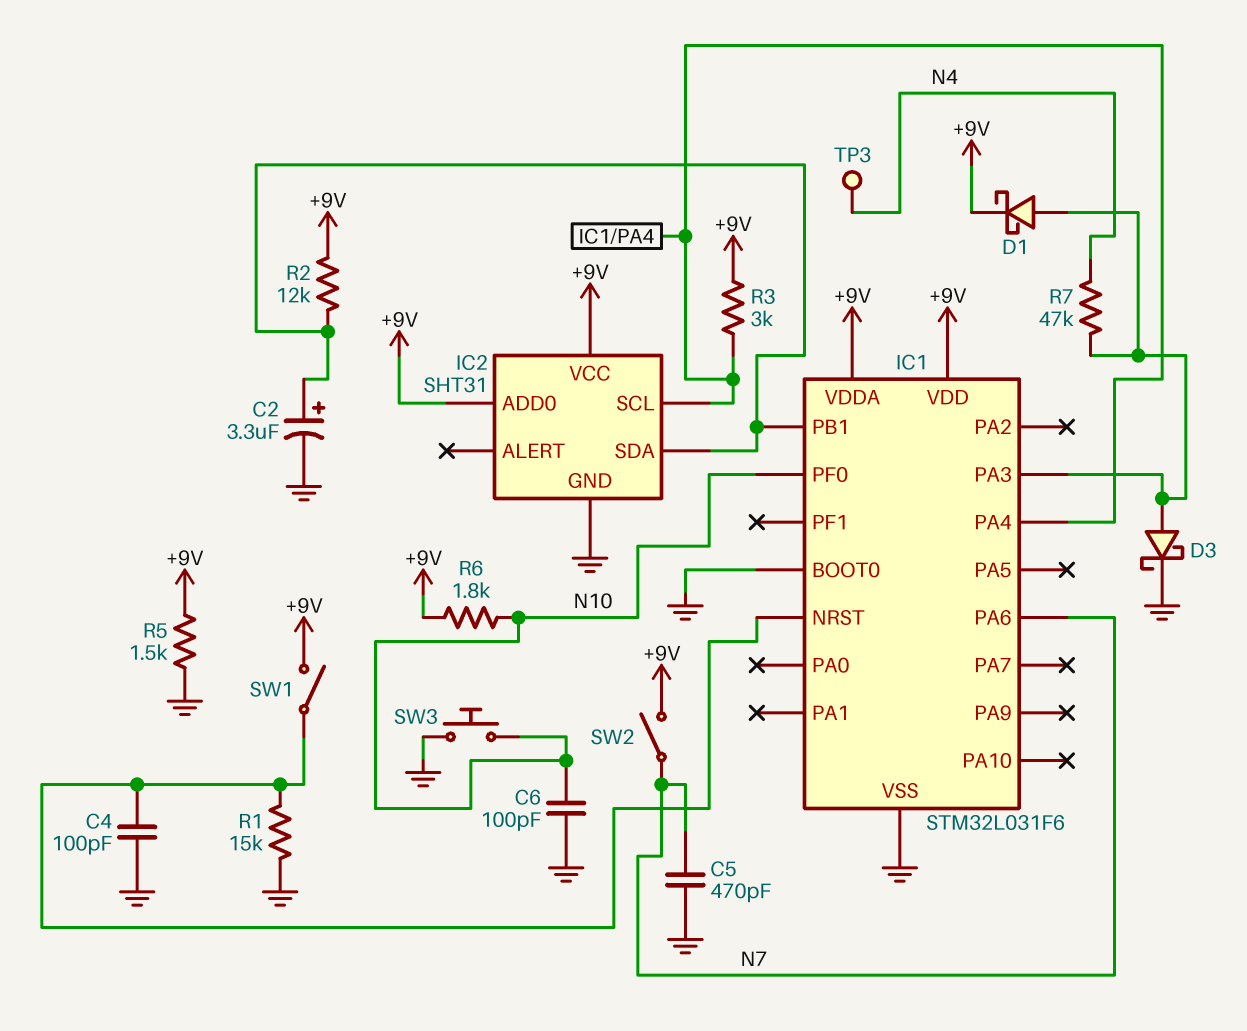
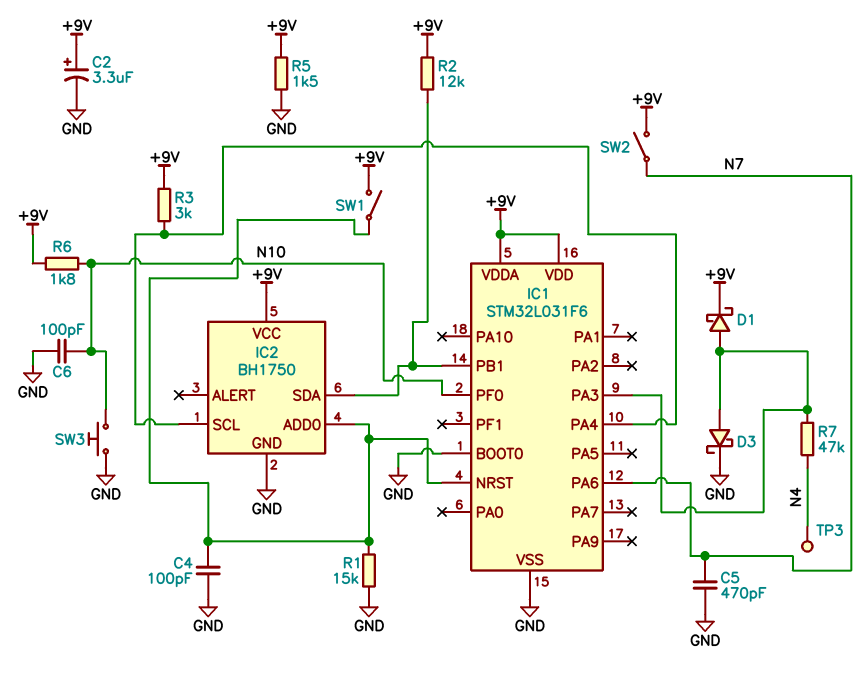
C2: 3.3uF (plus IC1/PB1, minus GND) -> 3.3uF (plus +9V, minus GND)
IC2: SHT31 -> BH1750
IC2 pin ADD0: +9V -> IC1/NRST

